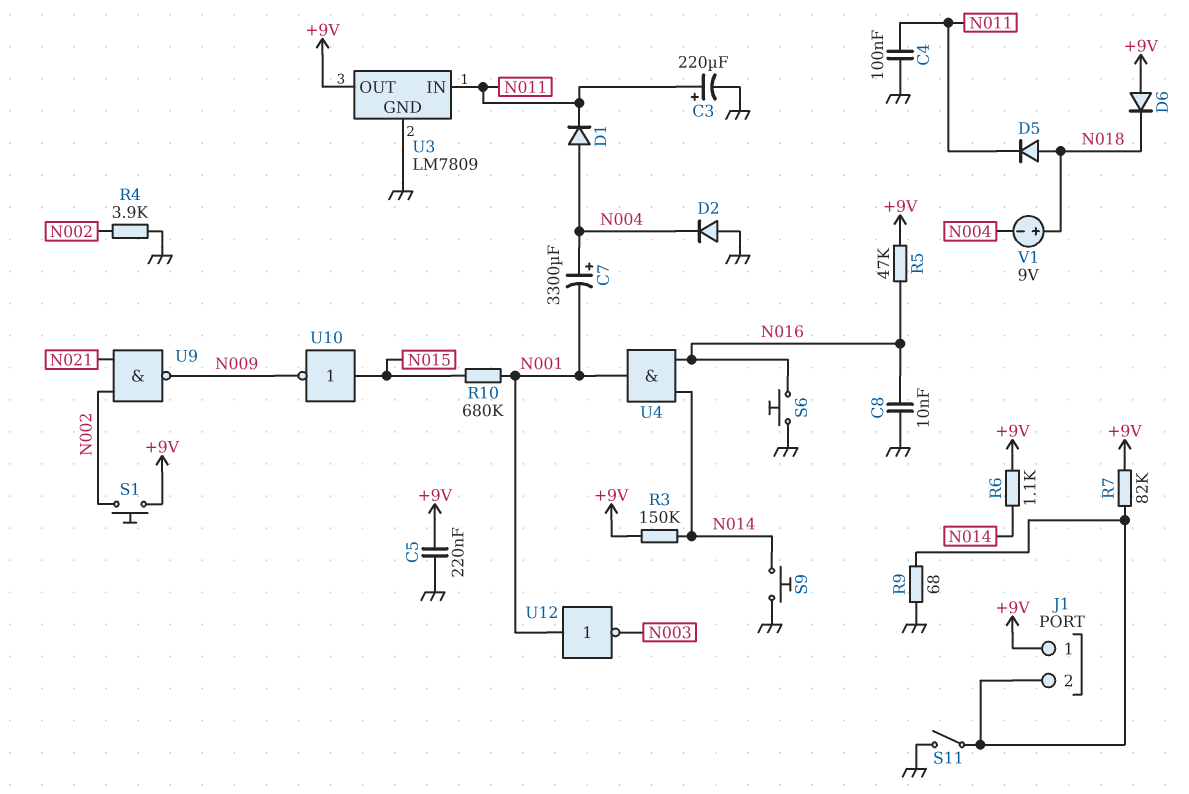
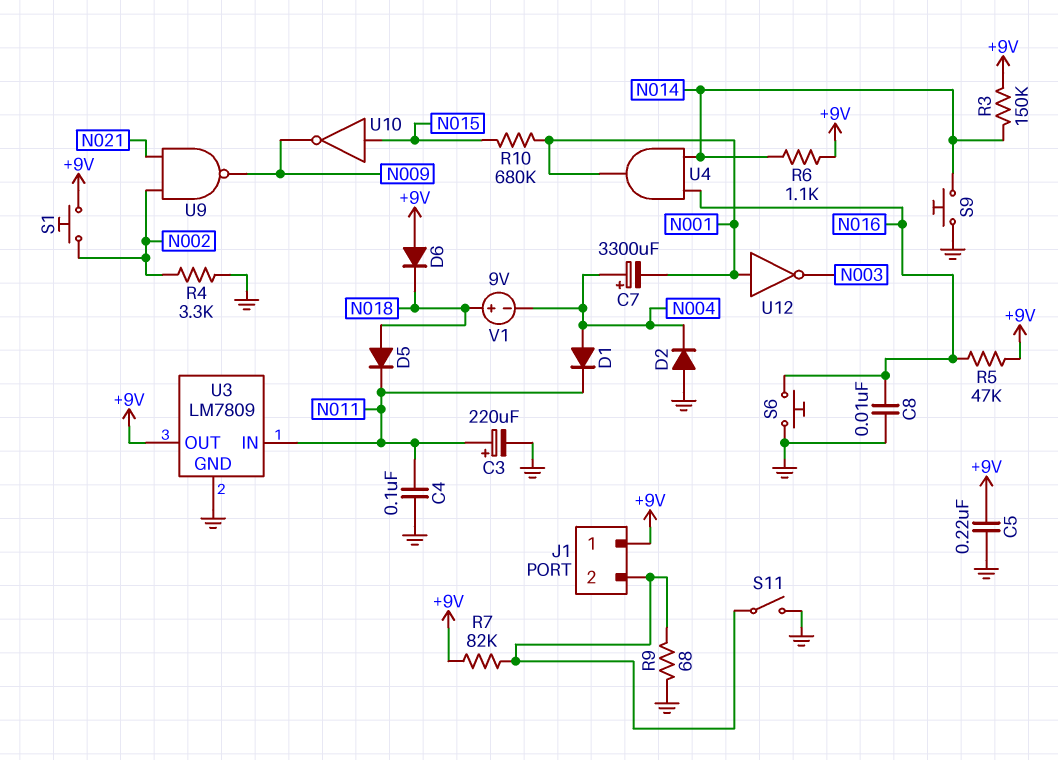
R4: 3.9k (GND, N002) -> 3.3k (GND, N002)

